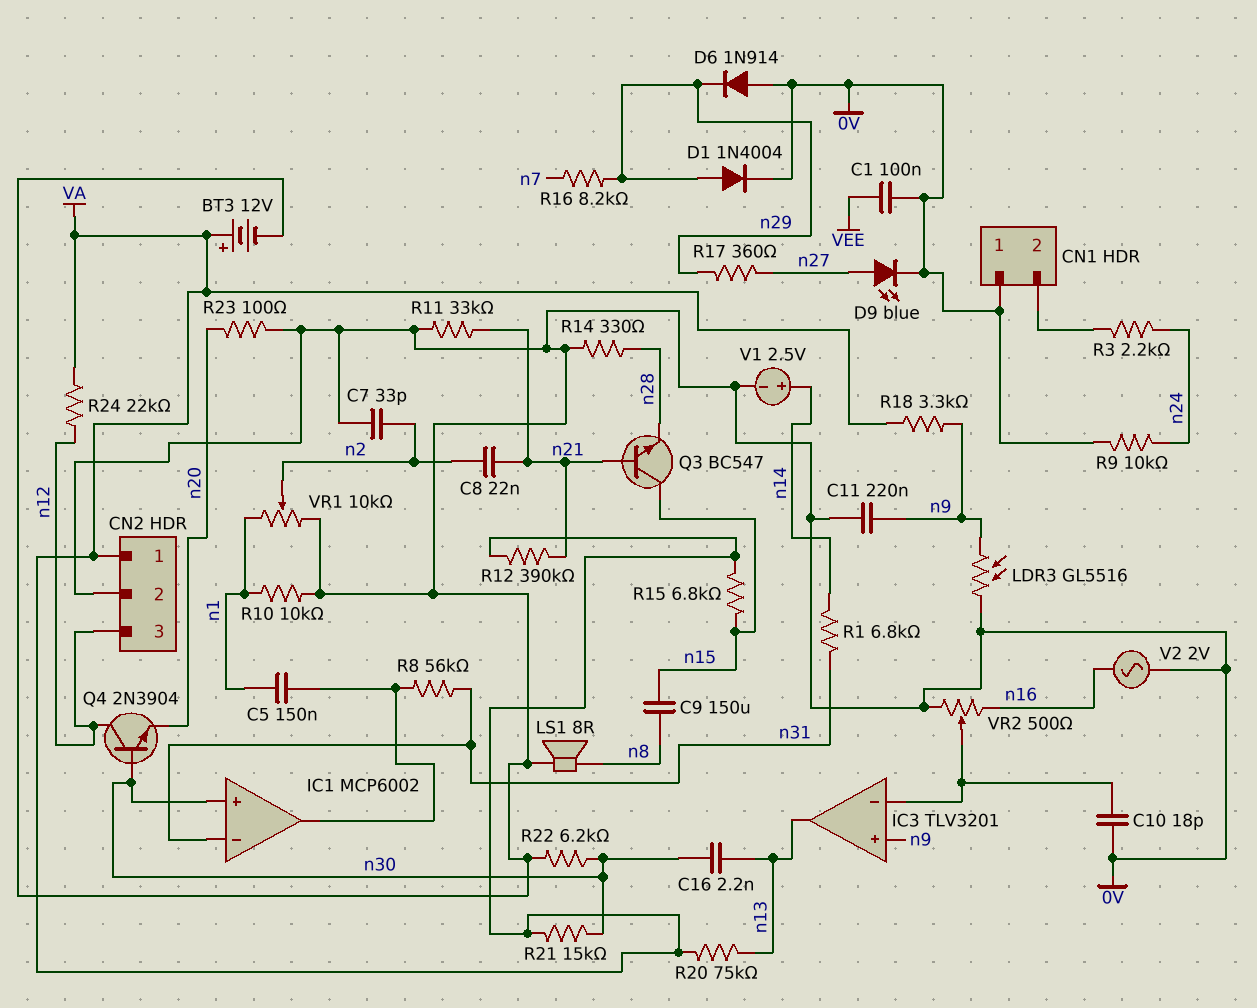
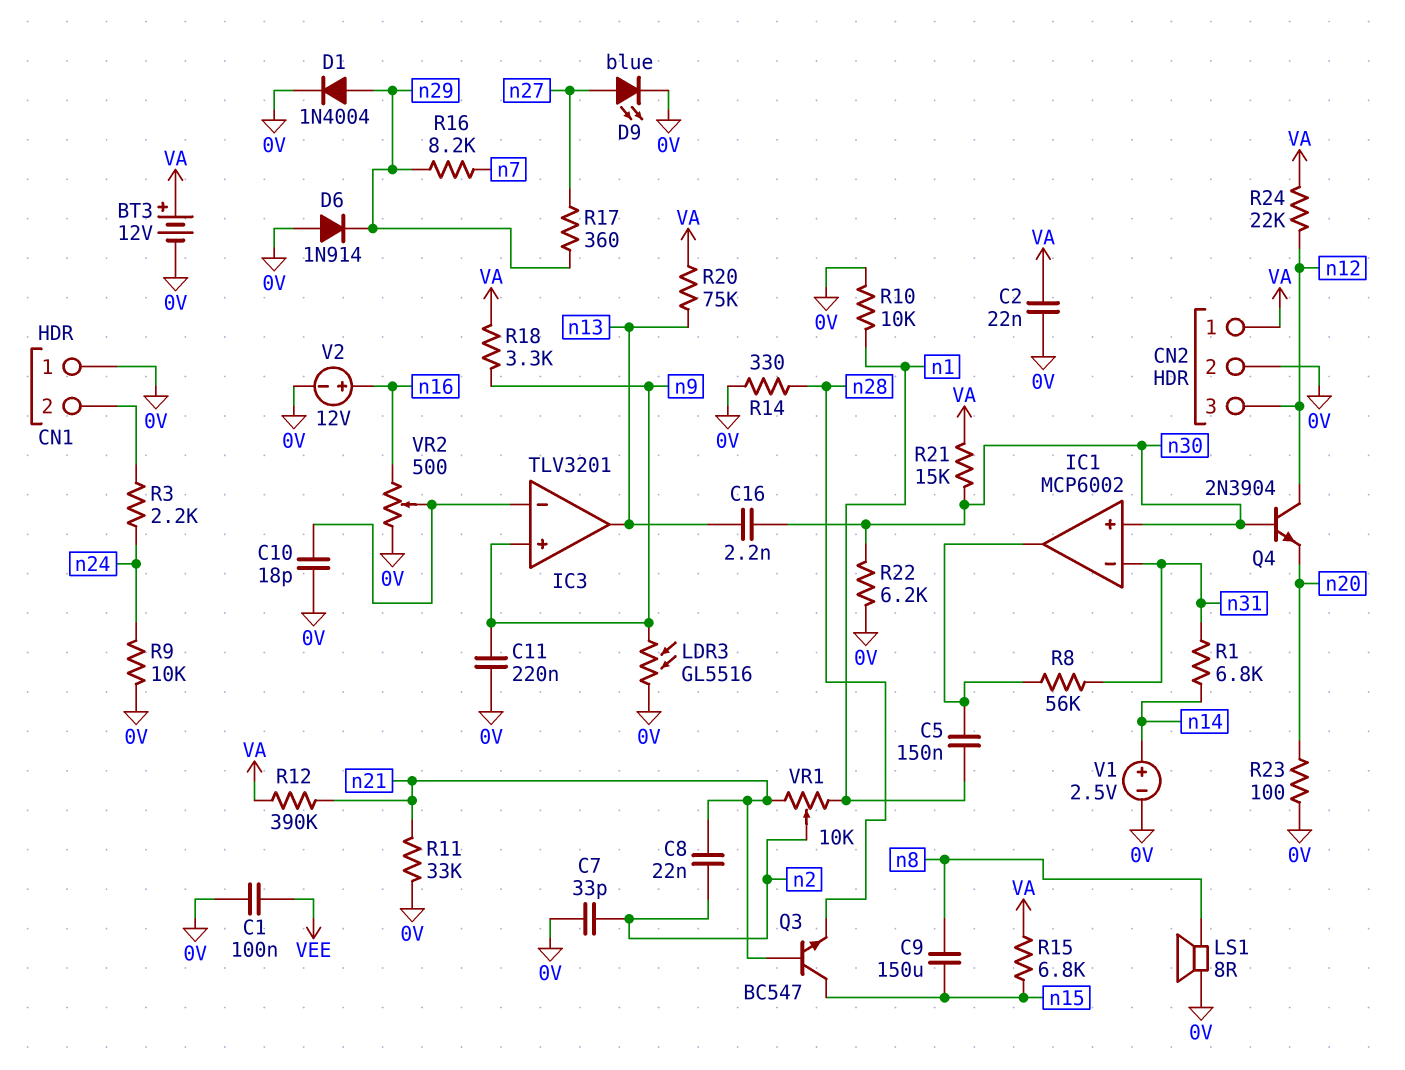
C2: none -> 22nF (0V, VA)
V2: AC 2V (0V, n16) -> 12V (plus n16, minus 0V)
VR1: 10k (0V, n1, wiper n2) -> 10k (n1, n21, wiper n2)

